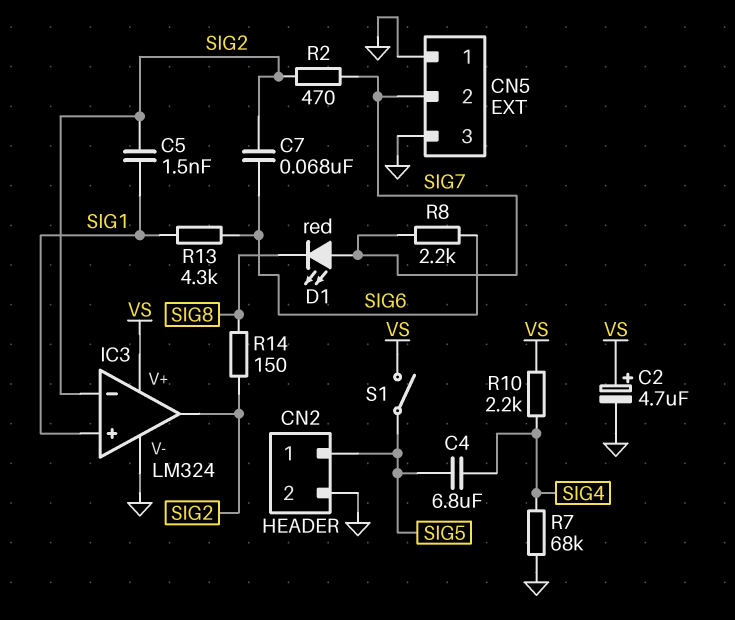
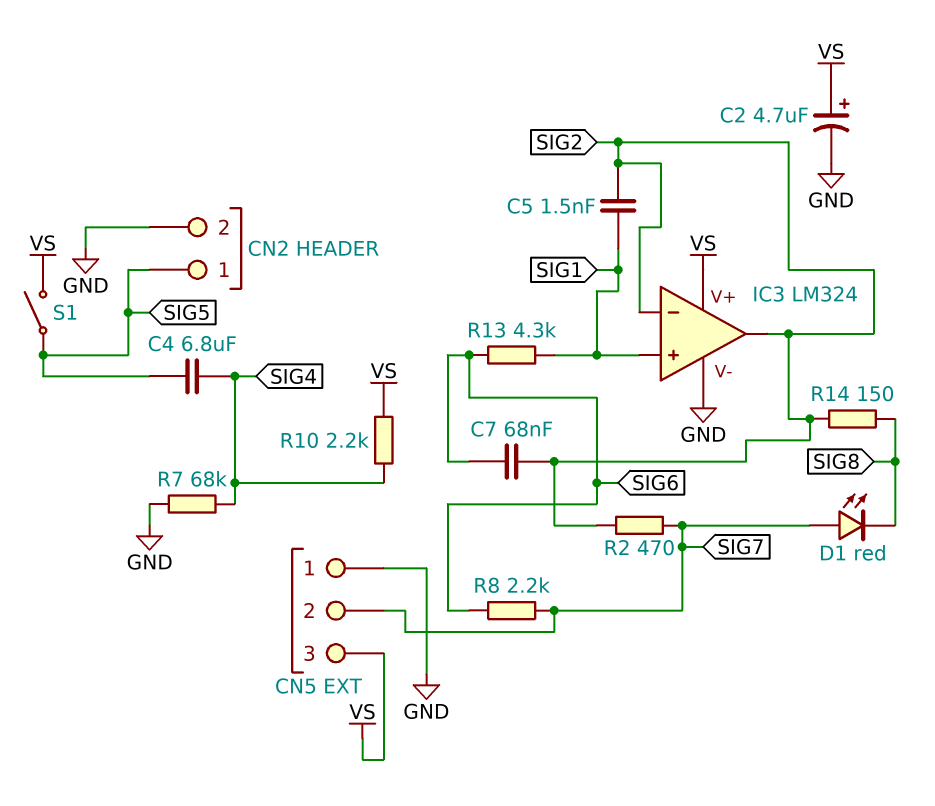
CN5 pin 3: GND -> VS

